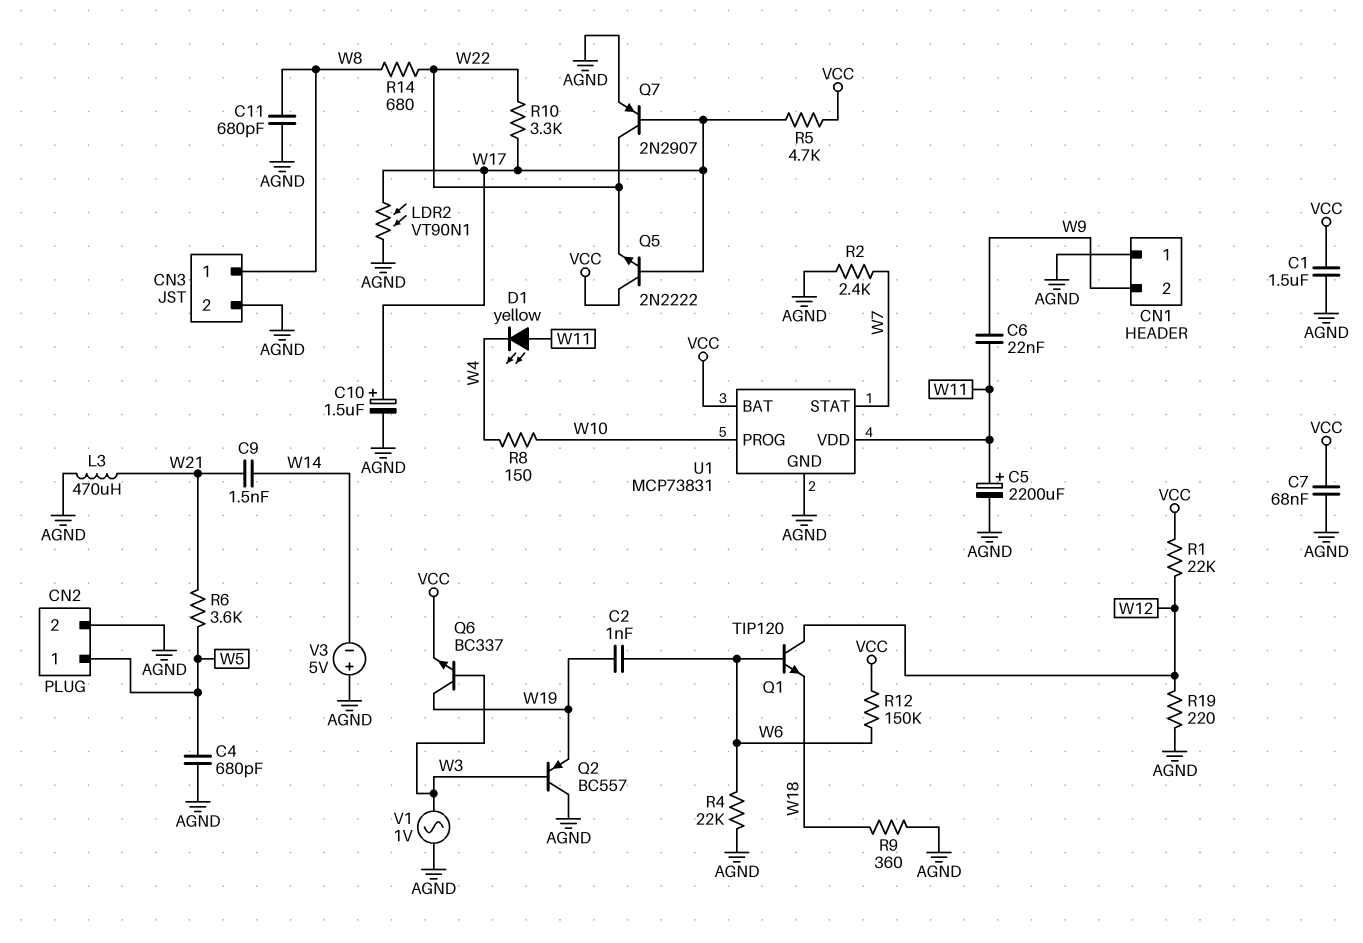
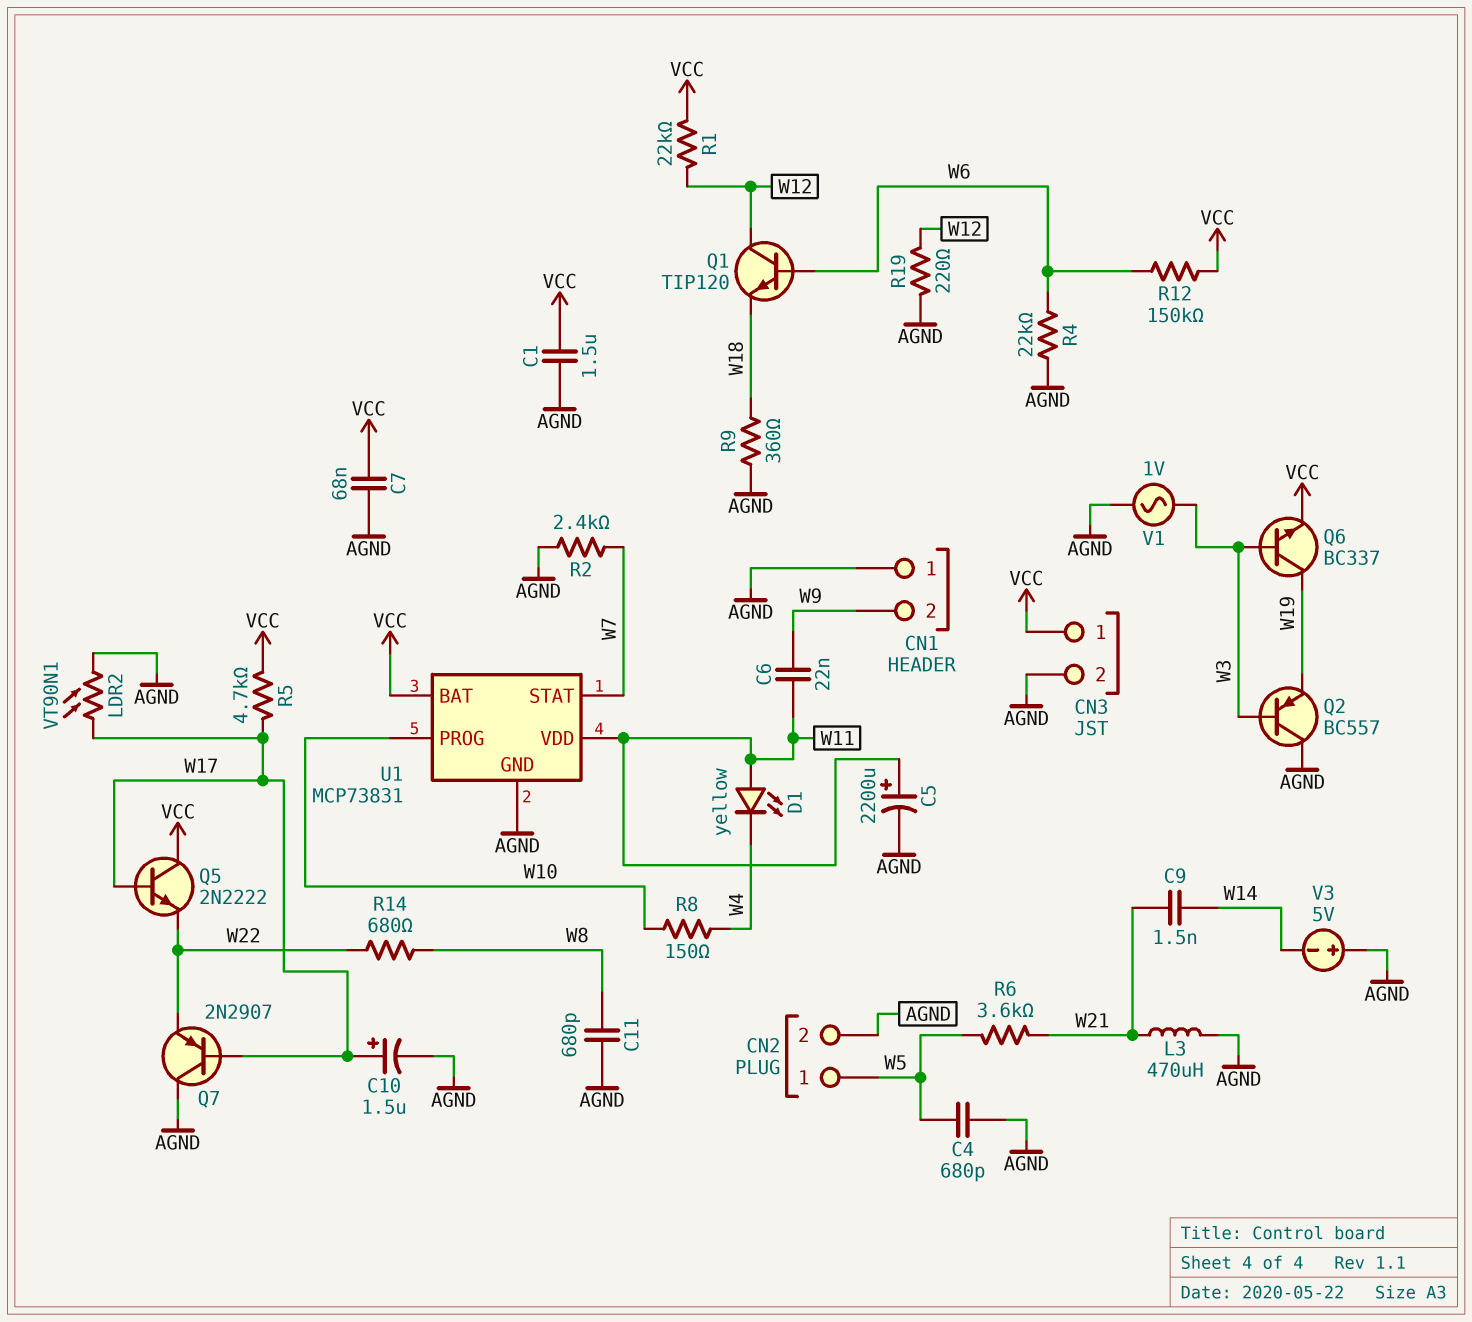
C2: 1nF (W6, W19) -> none
CN3 pin 1: W8 -> VCC
Q7: PNP 2N2907 (B W17, C W22, E AGND) -> PNP 2N2907 (B W17, C AGND, E W22)
R10: 3.3k (W17, W22) -> none

